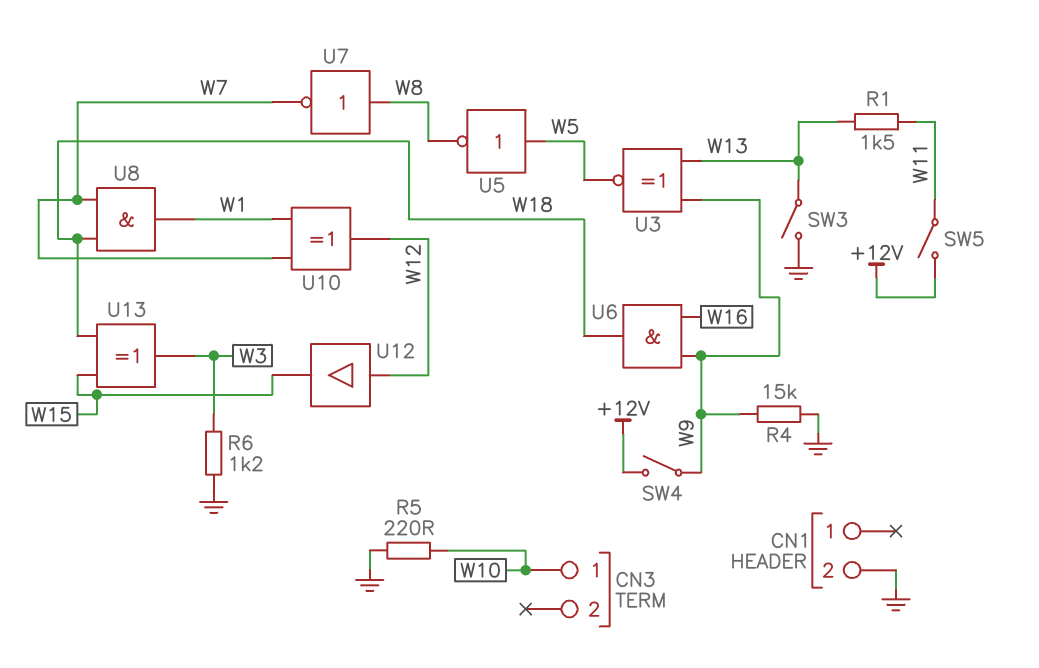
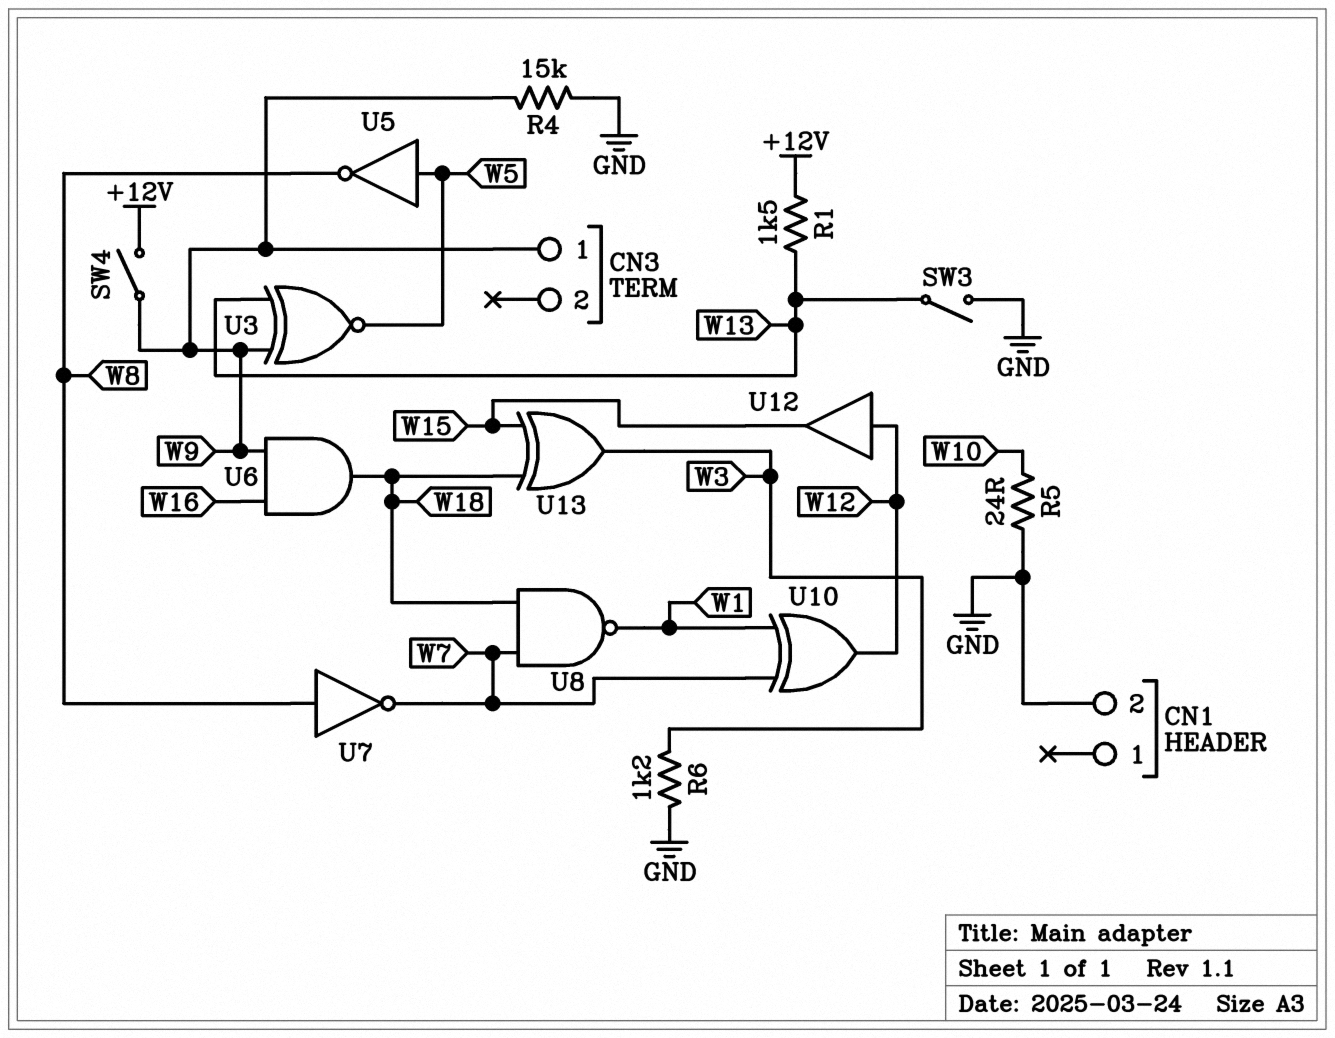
CN3 pin 1: W10 -> W9
R1: 1.5k (W11, W13) -> 1.5k (+12V, W13)
R5: 220 (GND, W10) -> 24 (GND, W10)
SW5: switch (+12V, W11) -> none
U8: AND (in W7, in W18, out W1) -> NAND (in W7, in W18, out W1)

